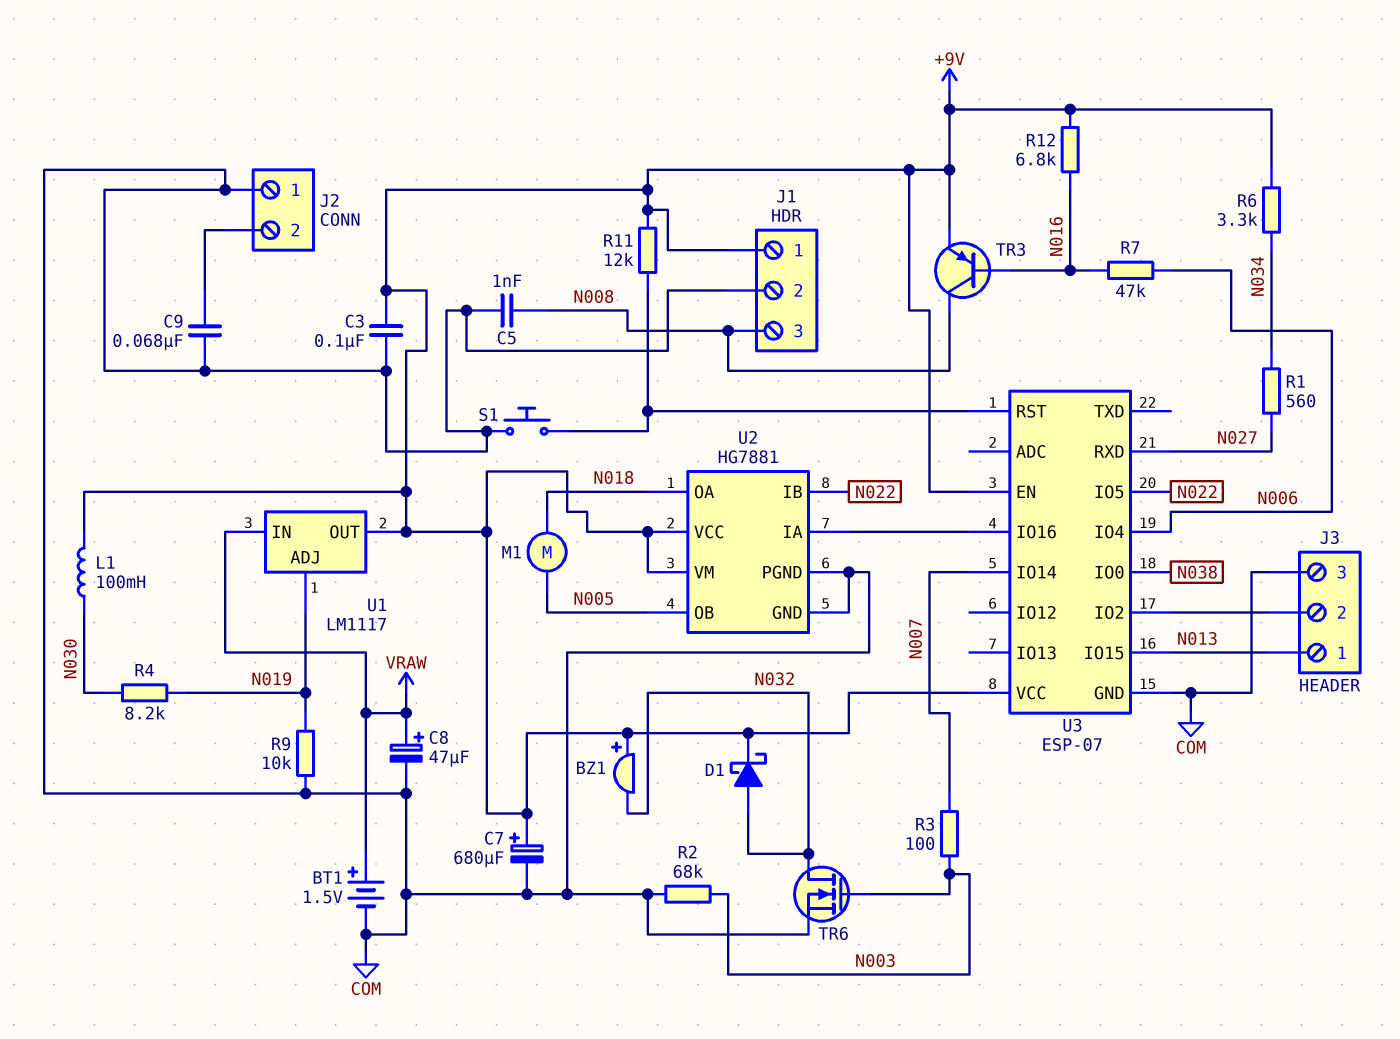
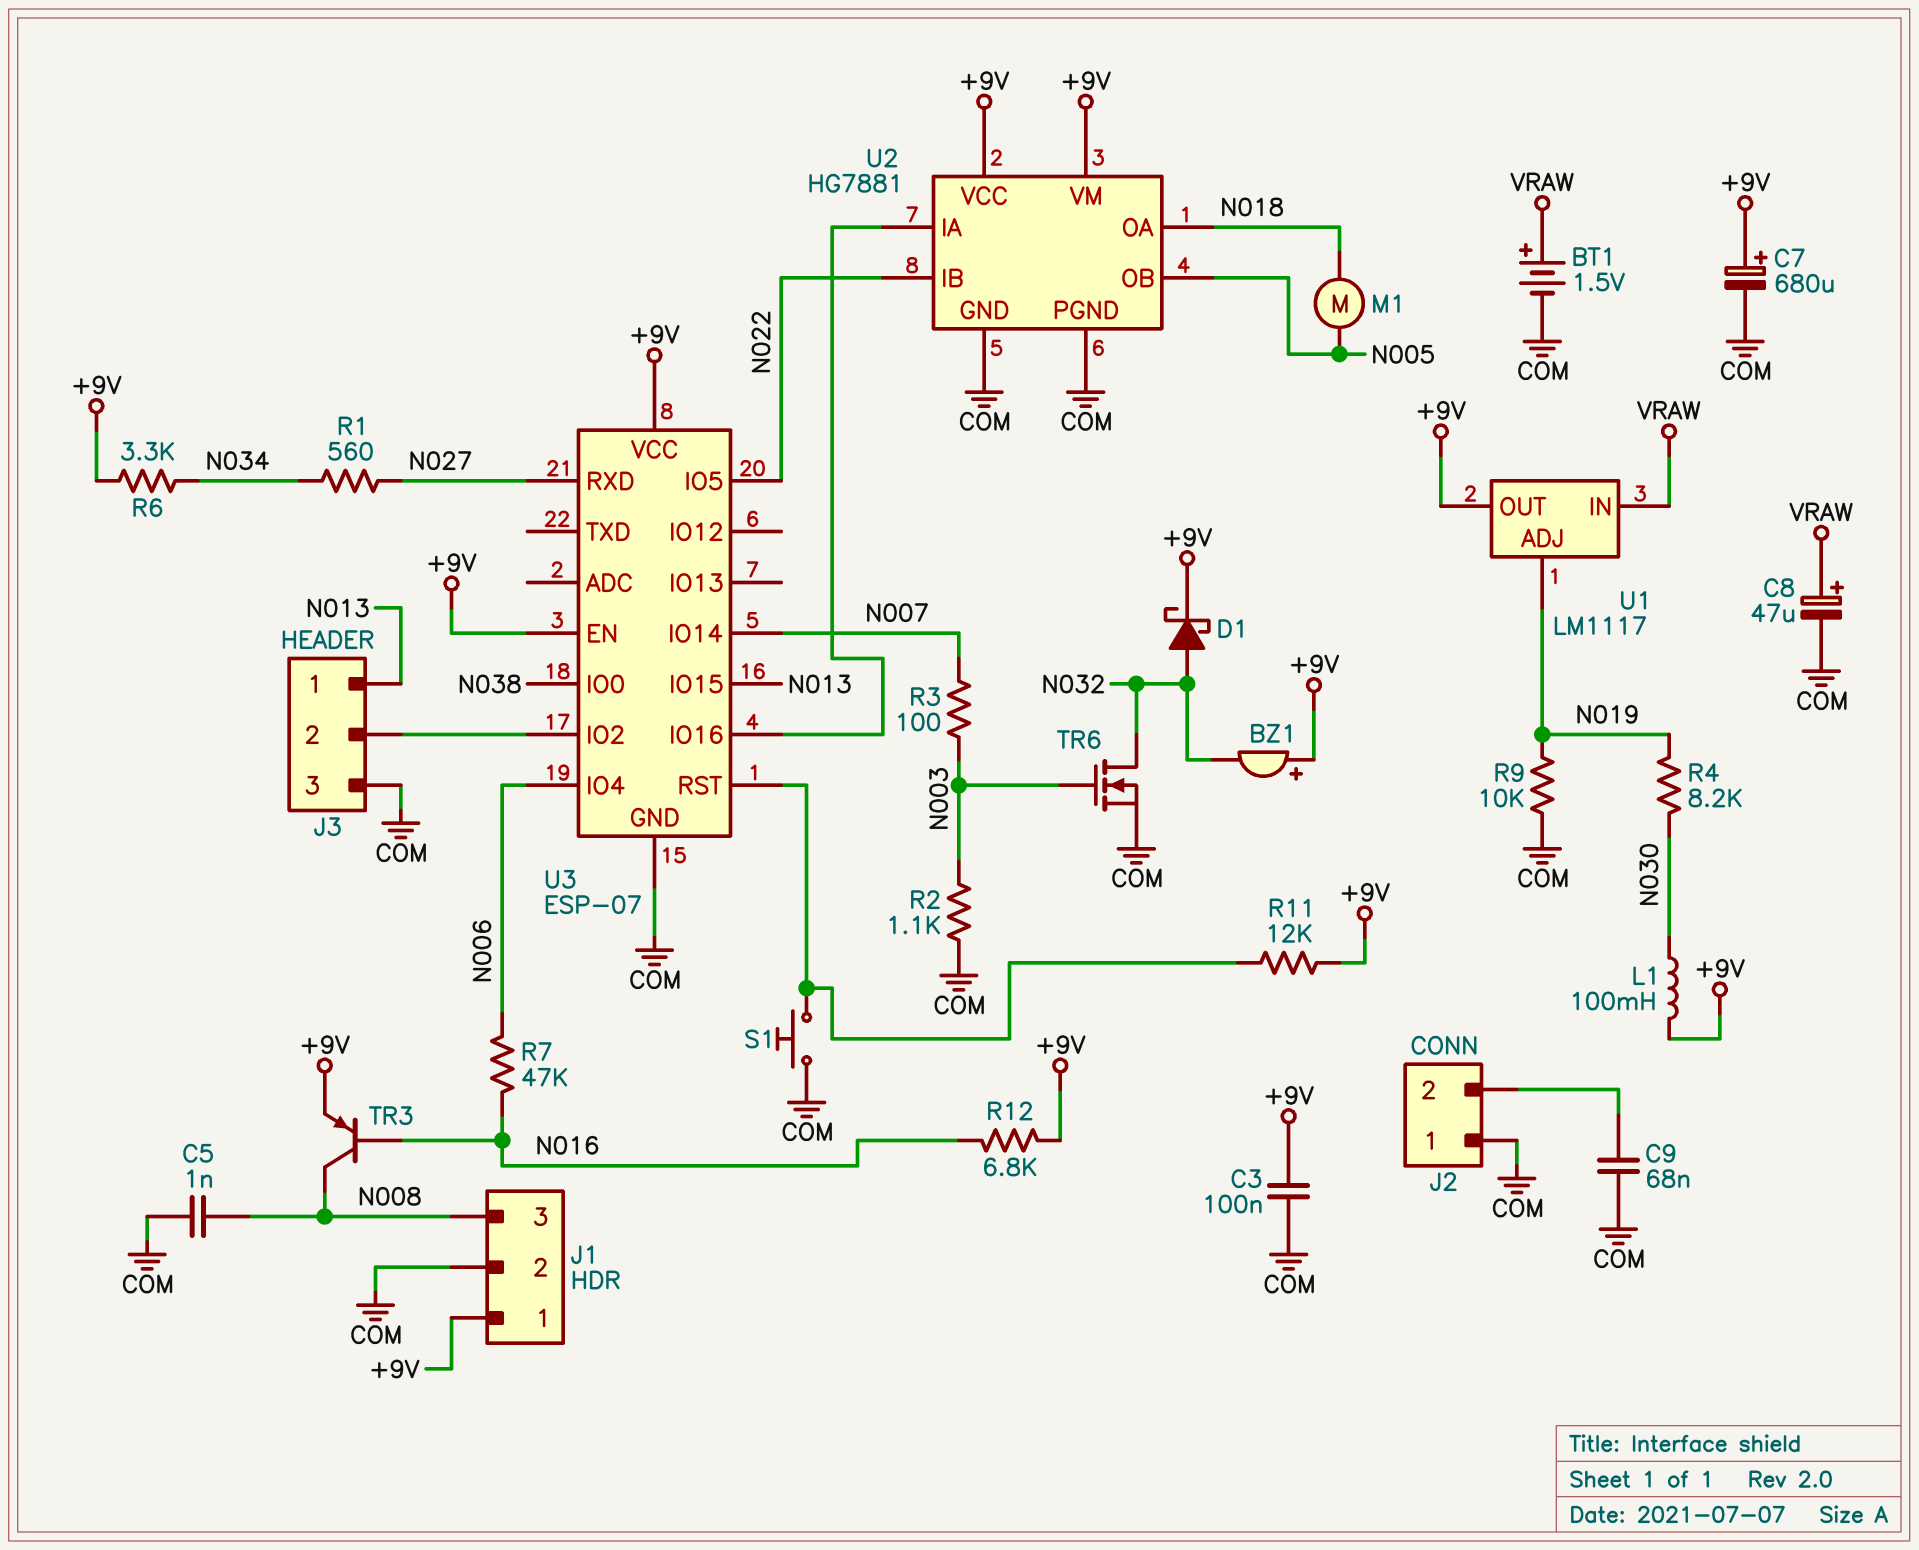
R2: 68k (COM, N003) -> 1.1k (COM, N003)

